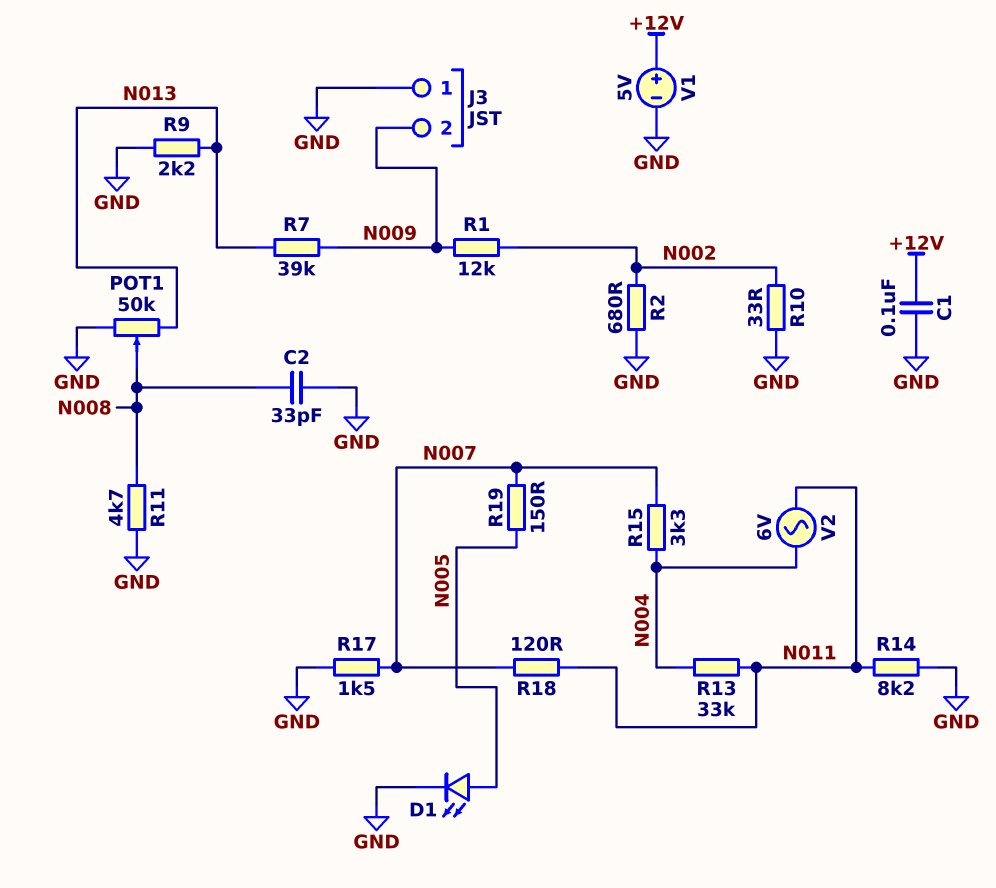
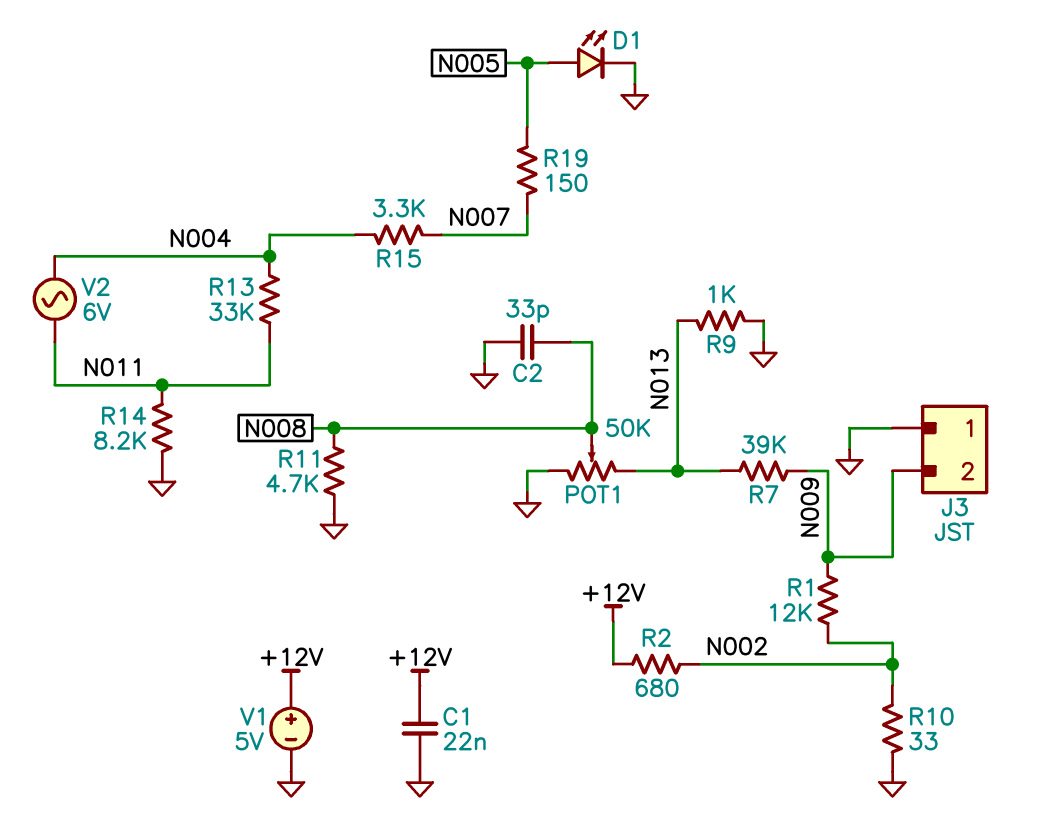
C1: 100nF (+12V, GND) -> 22nF (+12V, GND)
R2: 680 (GND, N002) -> 680 (+12V, N002)
R9: 2.2k (GND, N013) -> 1k (GND, N013)
R17: 1.5k (GND, N007) -> none
R18: 120 (N007, N011) -> none

